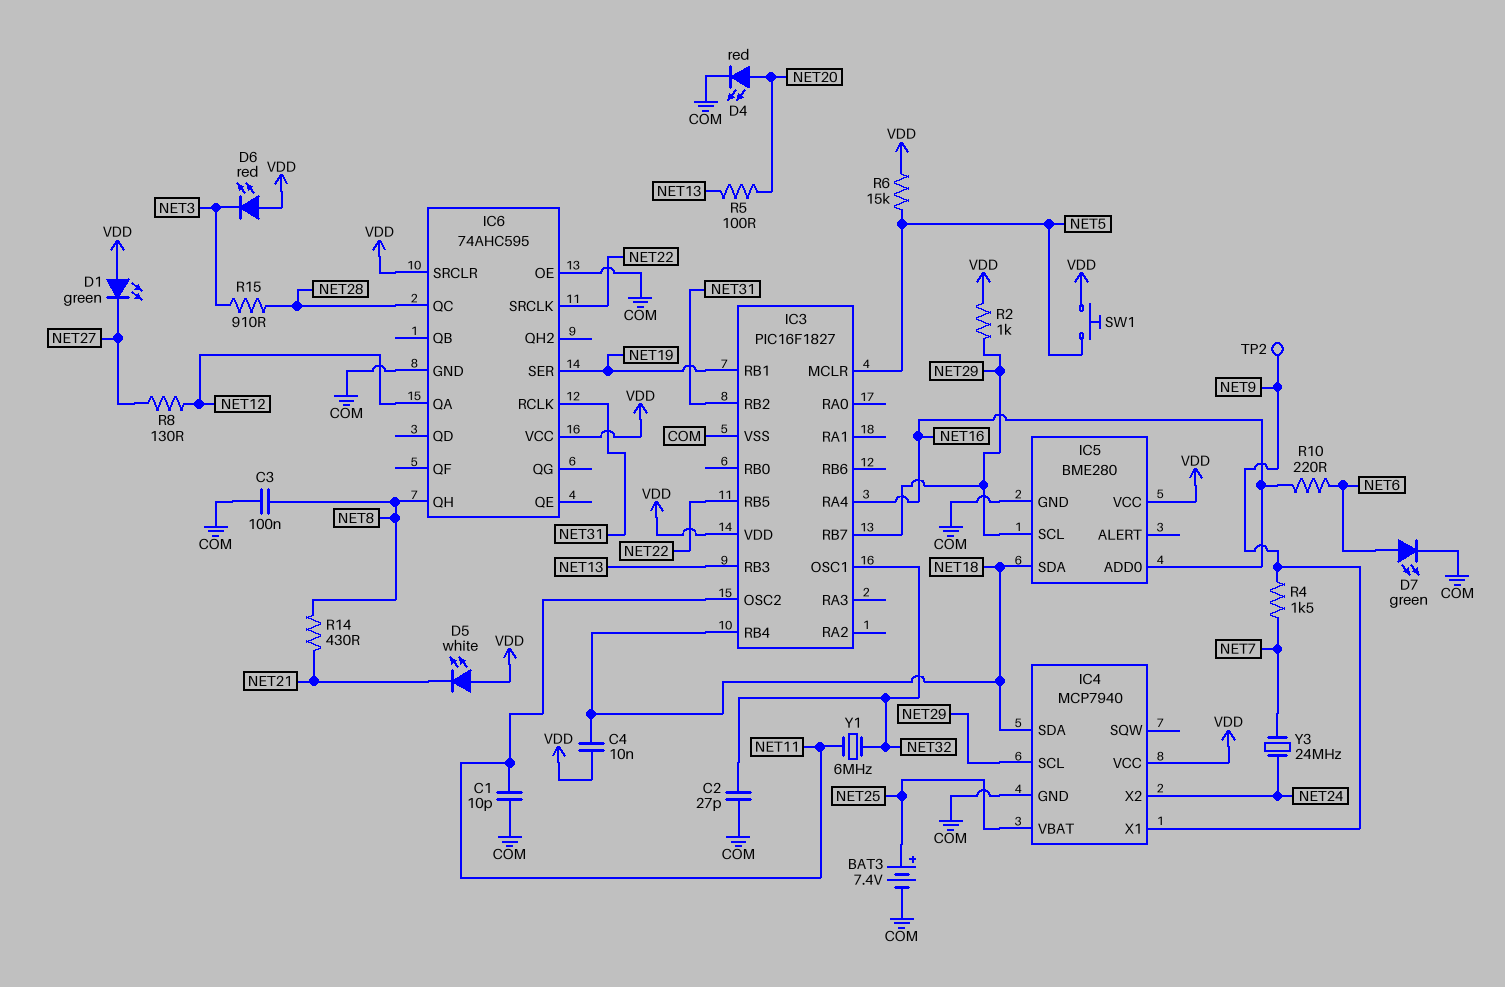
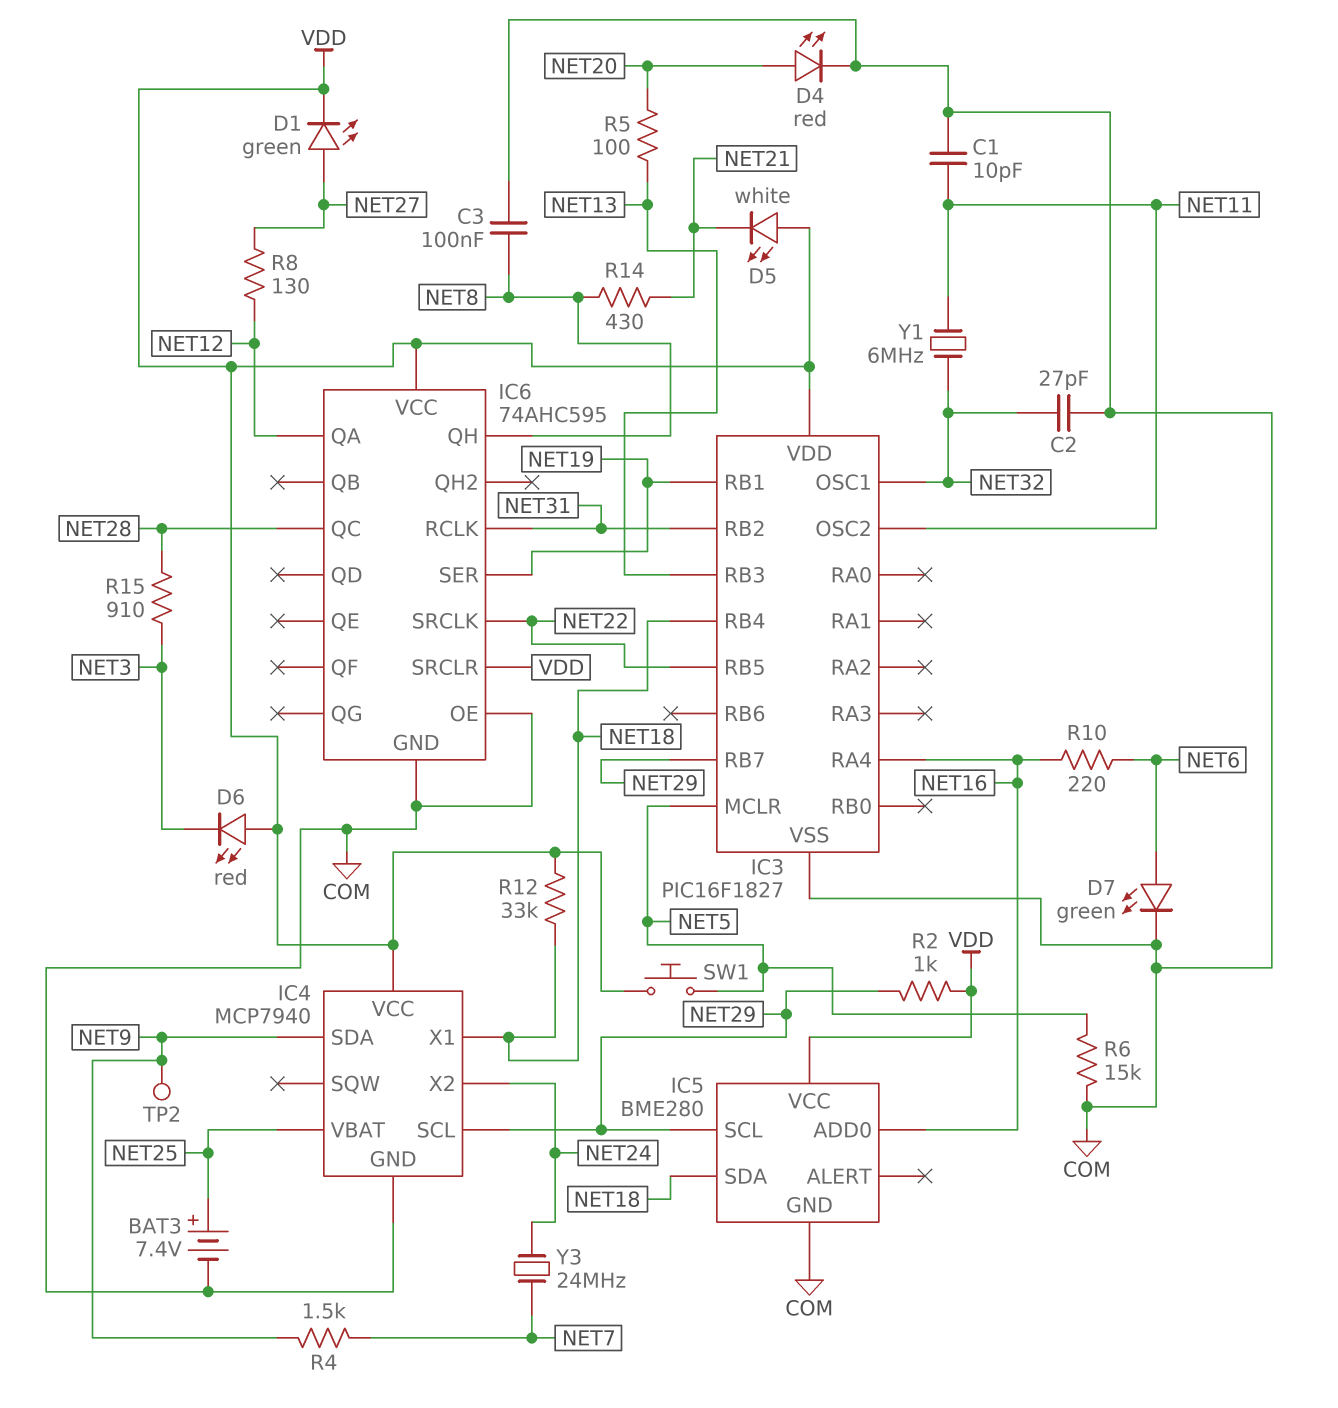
C4: 10nF (NET18, VDD) -> none
D1: LED green (A VDD, K NET27) -> LED green (A NET27, K VDD)
IC4 pin SDA: NET18 -> NET9
IC4 pin X1: NET9 -> NET18
R6: 15k (NET5, VDD) -> 15k (COM, NET5)
R12: none -> 33k (NET18, VDD)

